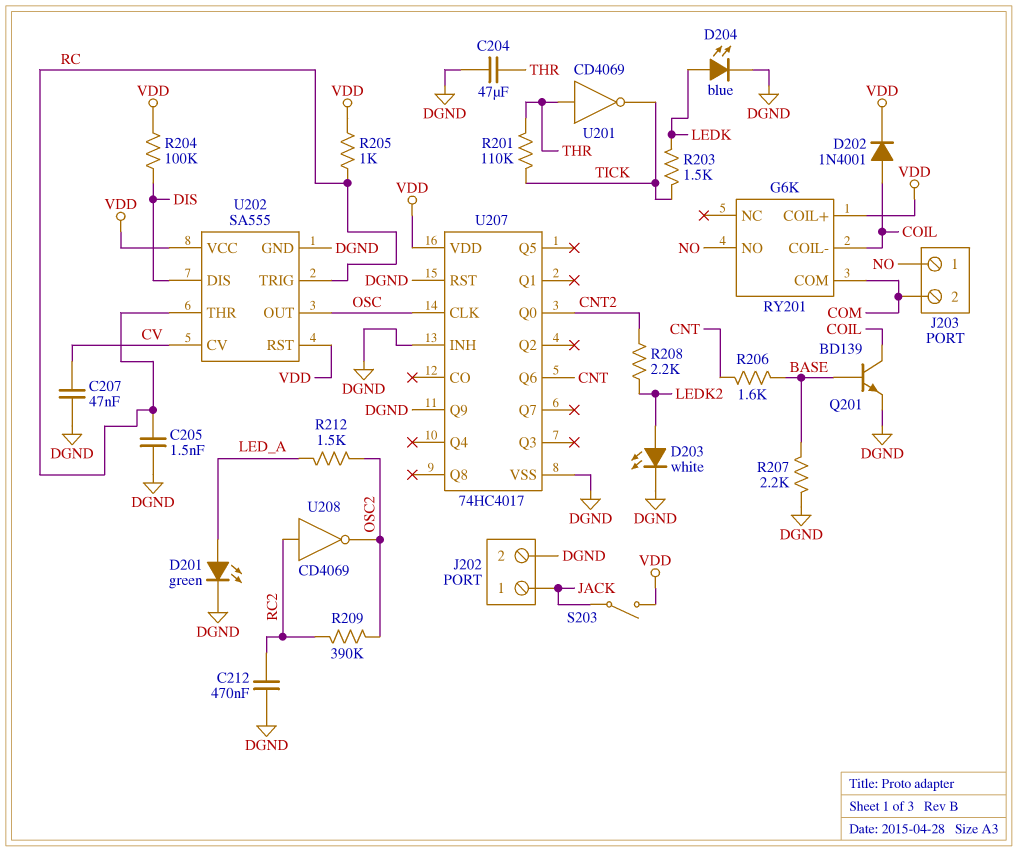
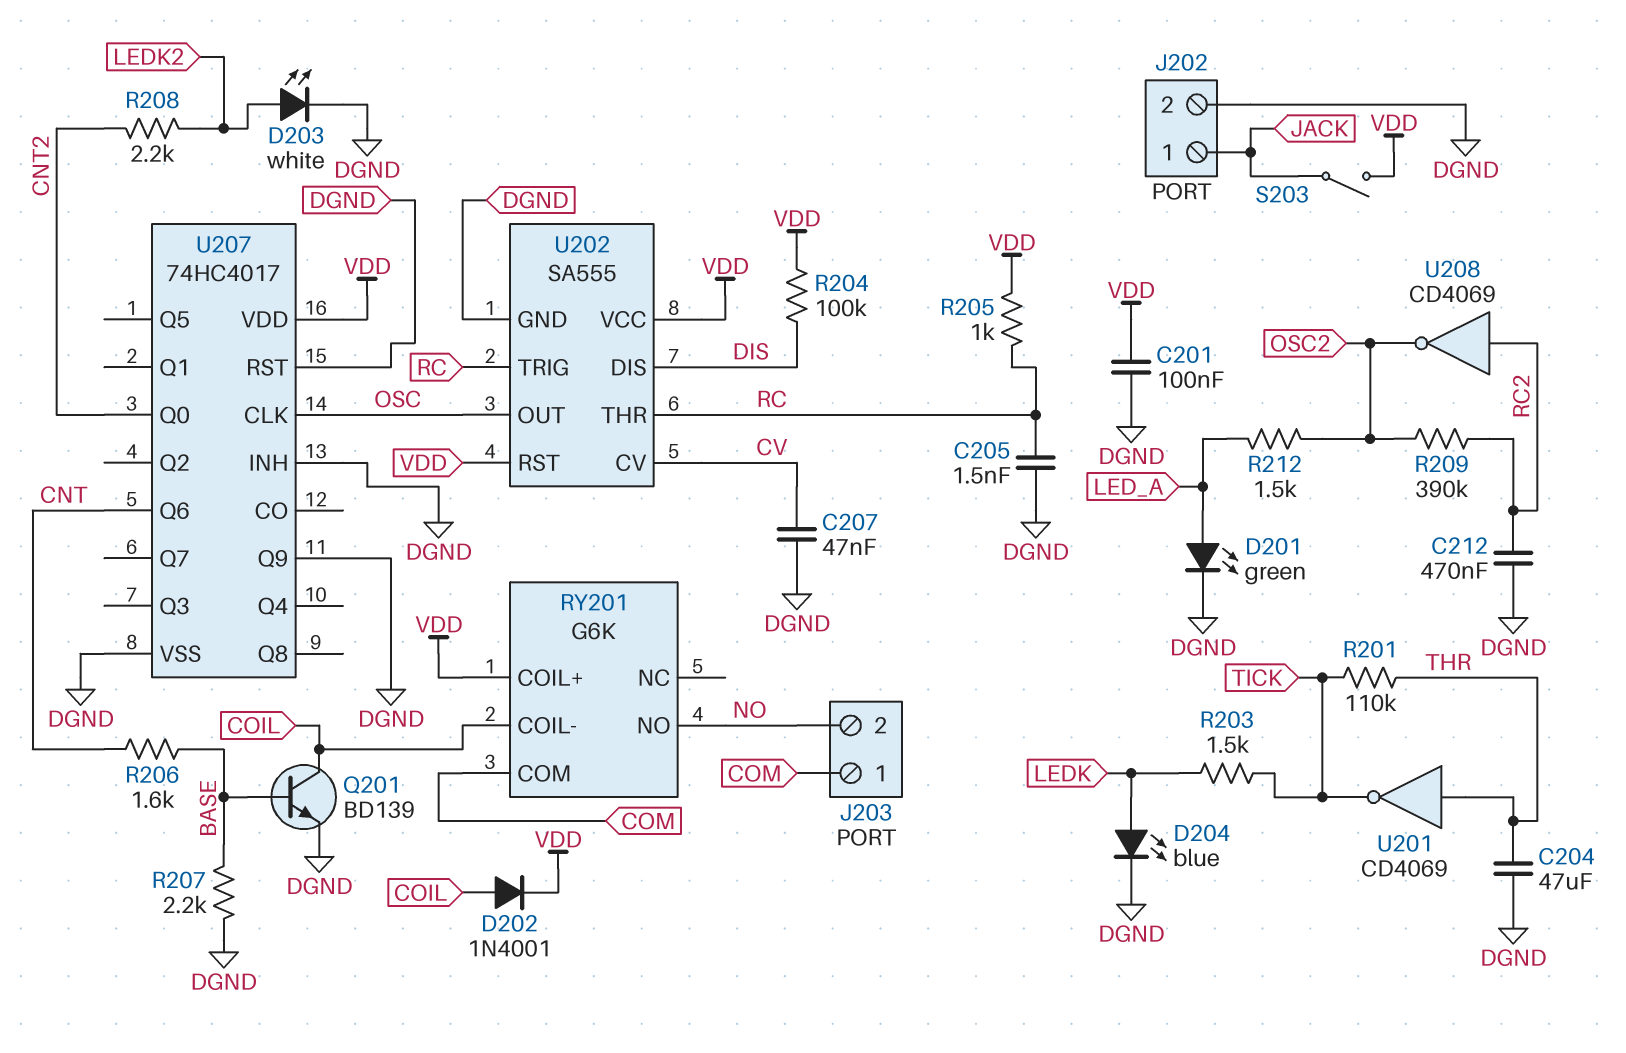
C201: none -> 100nF (DGND, VDD)
J203 pin 1: NO -> COM
J203 pin 2: COM -> NO

